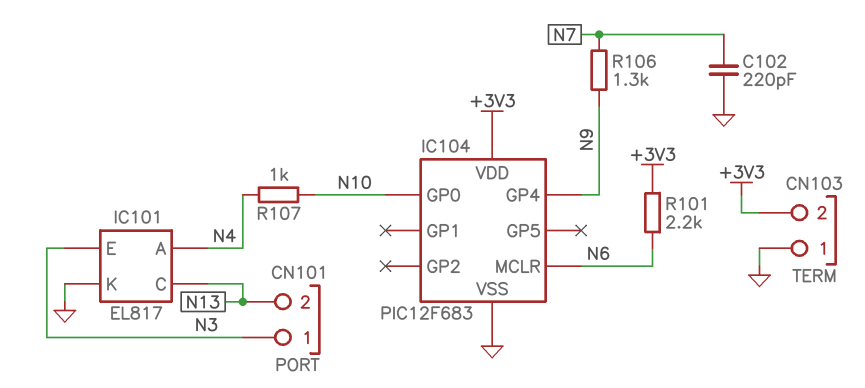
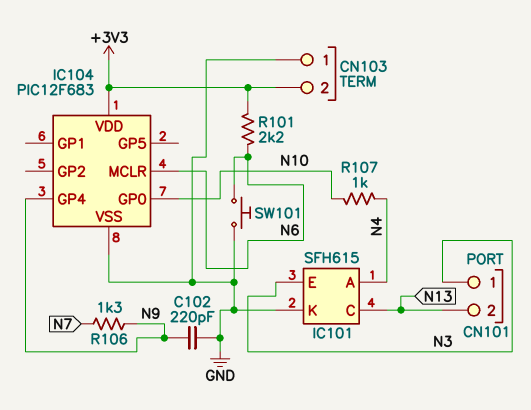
C102: 220pF (GND, N7) -> 220pF (GND, N9)
IC101: EL817 -> SFH615
SW101: none -> button (GND, N6)

